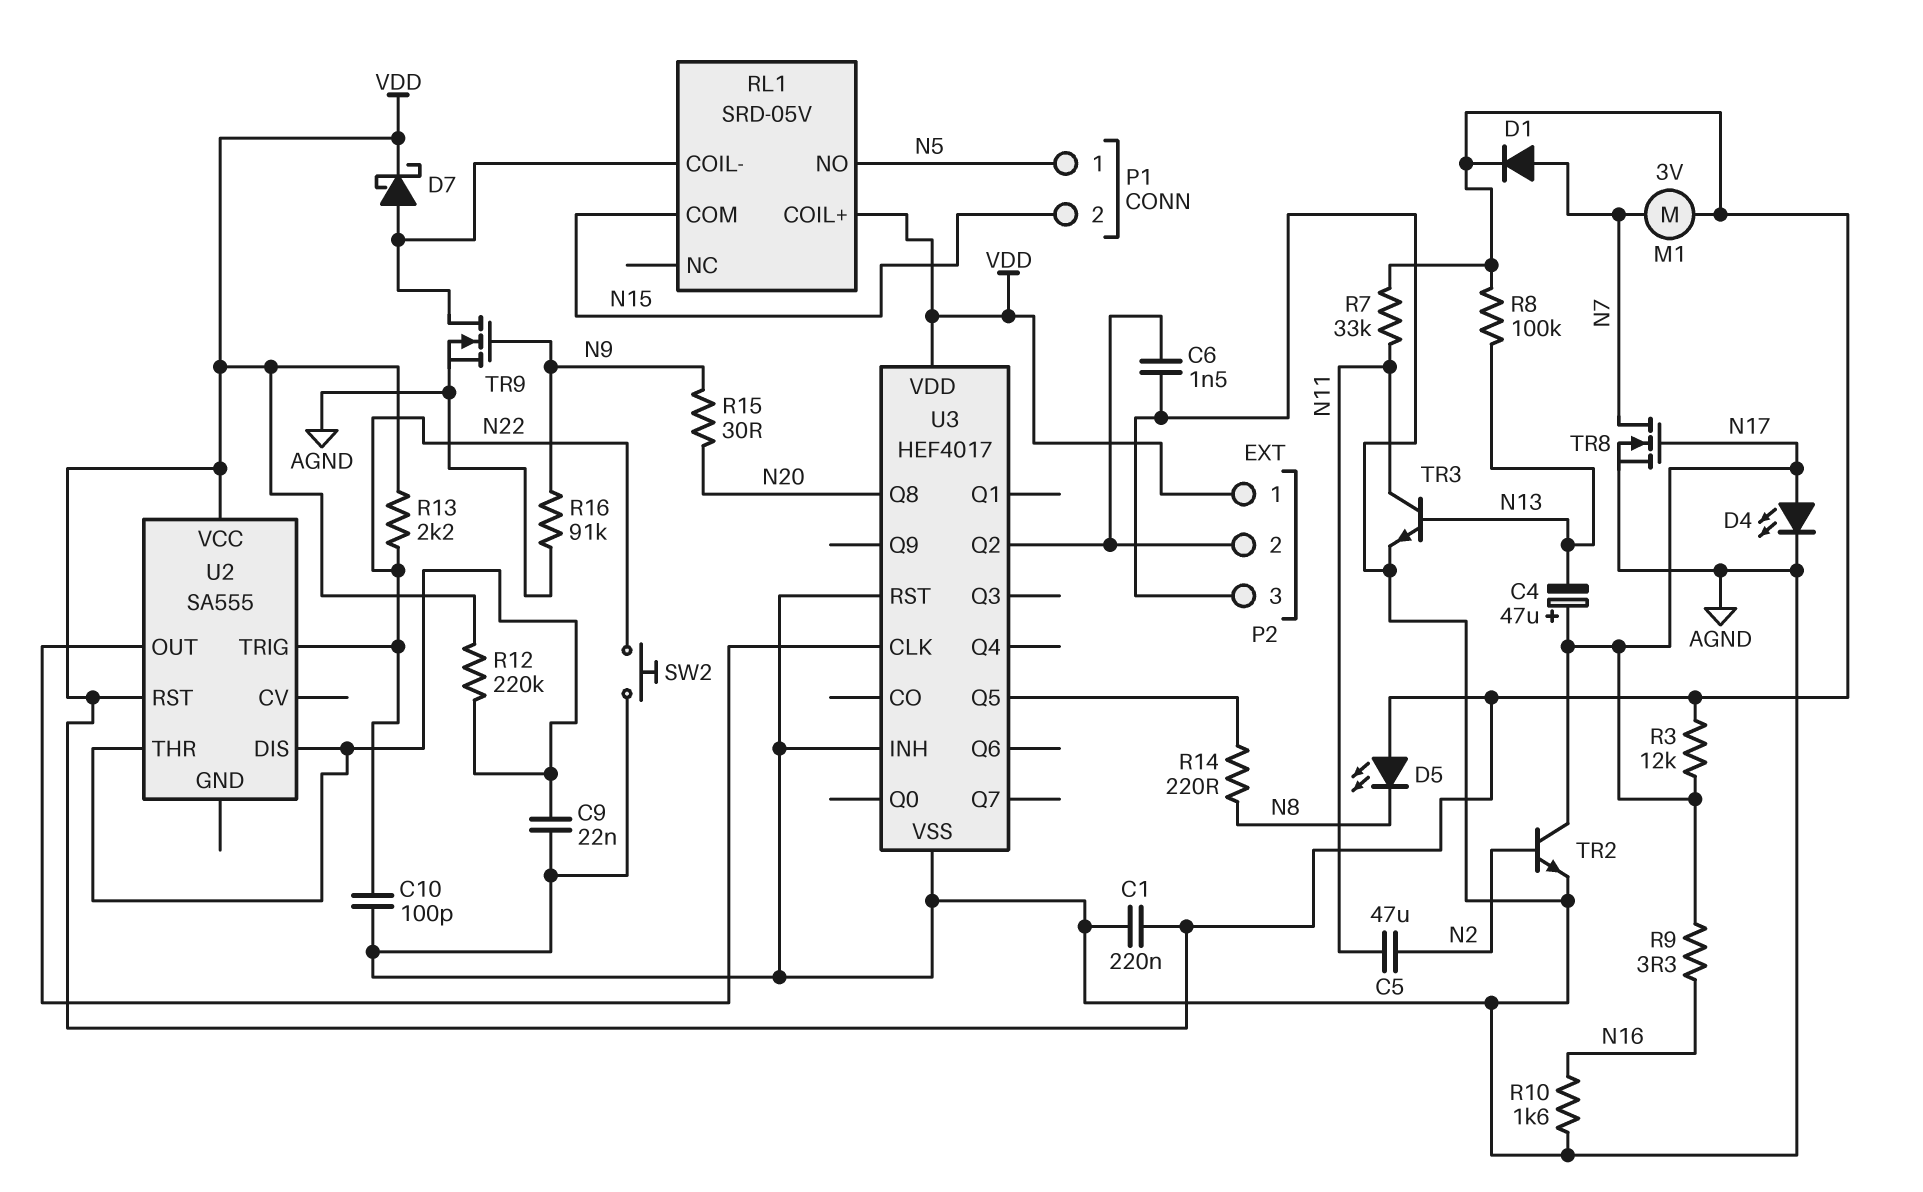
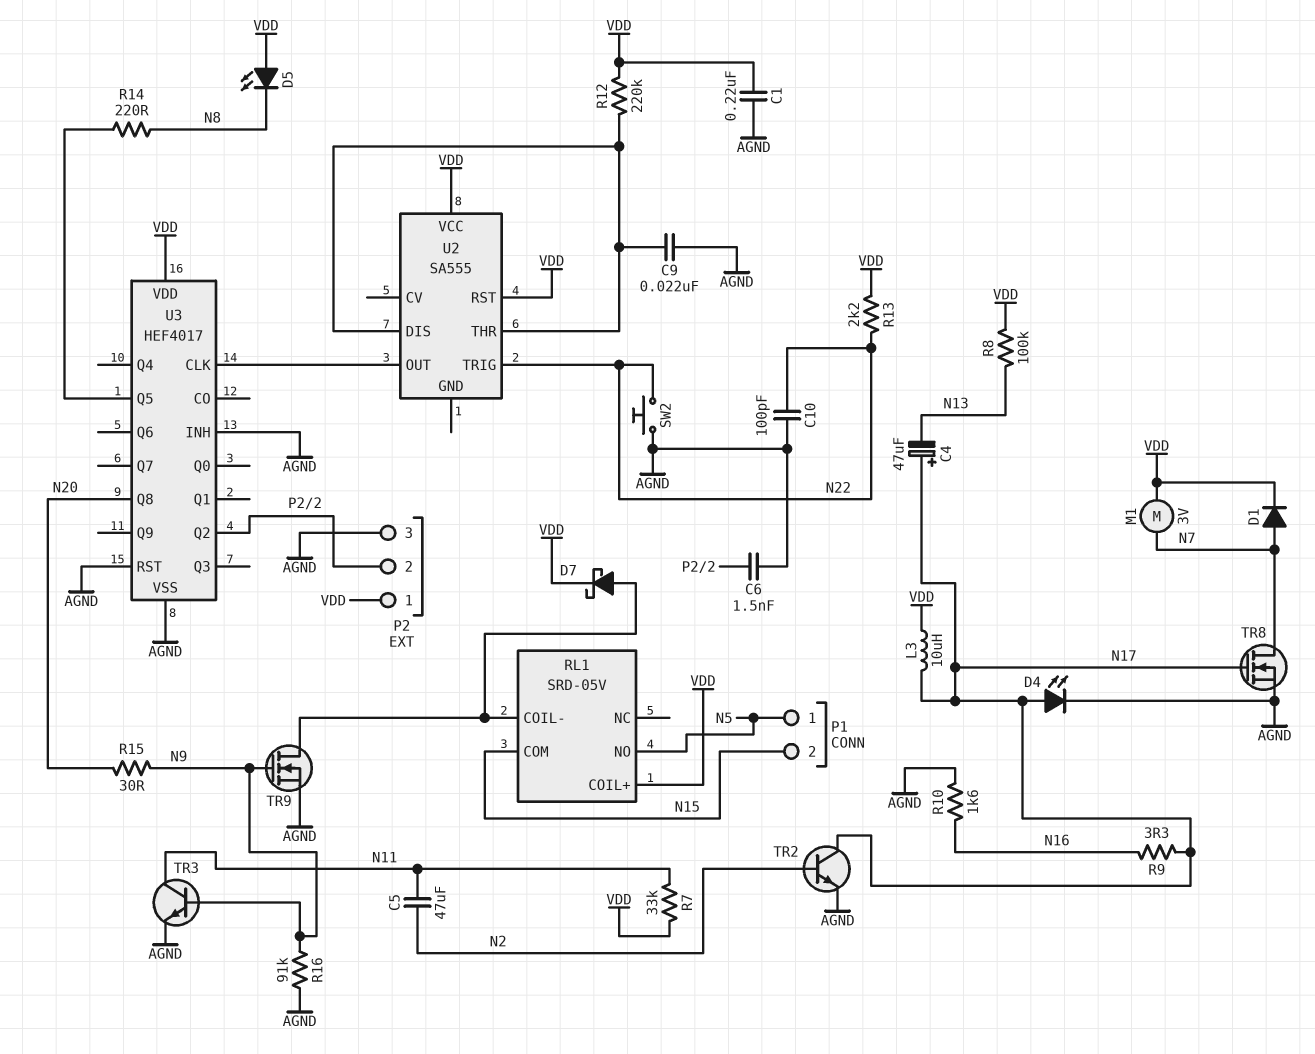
L3: none -> 10uH (N17, VDD)
R3: 12k (N17, VDD) -> none
TR3: NPN (B N13, C N11, E AGND) -> NPN (B N9, C N11, E AGND)

